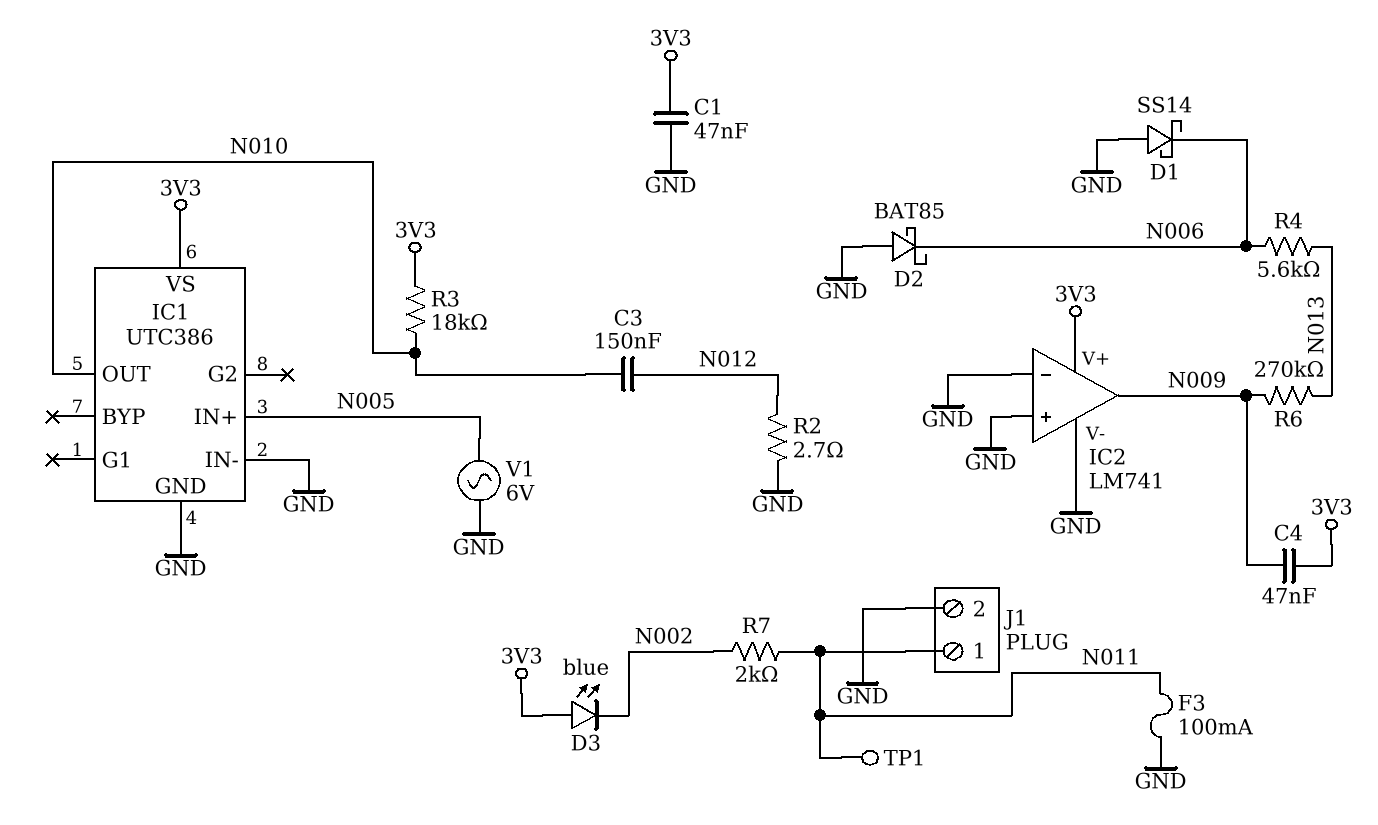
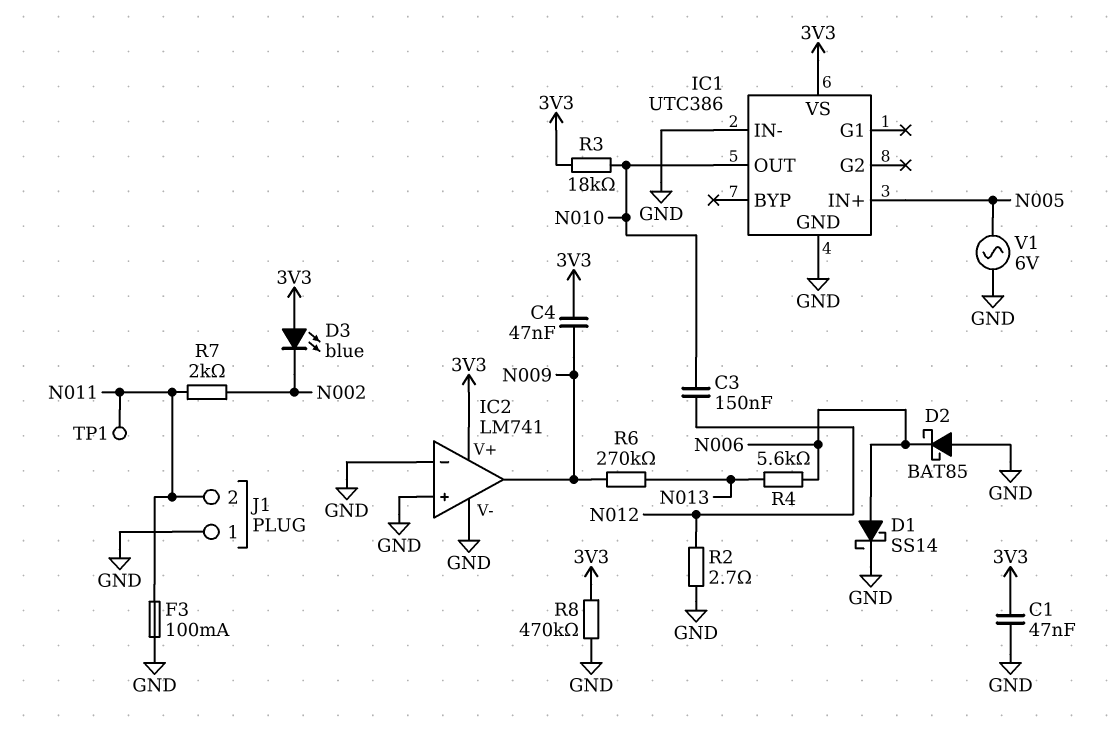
D1: schottky SS14 (A GND, K N006) -> schottky SS14 (A N006, K GND)
J1 pin 1: N011 -> GND
J1 pin 2: GND -> N011
R8: none -> 470k (3V3, GND)

